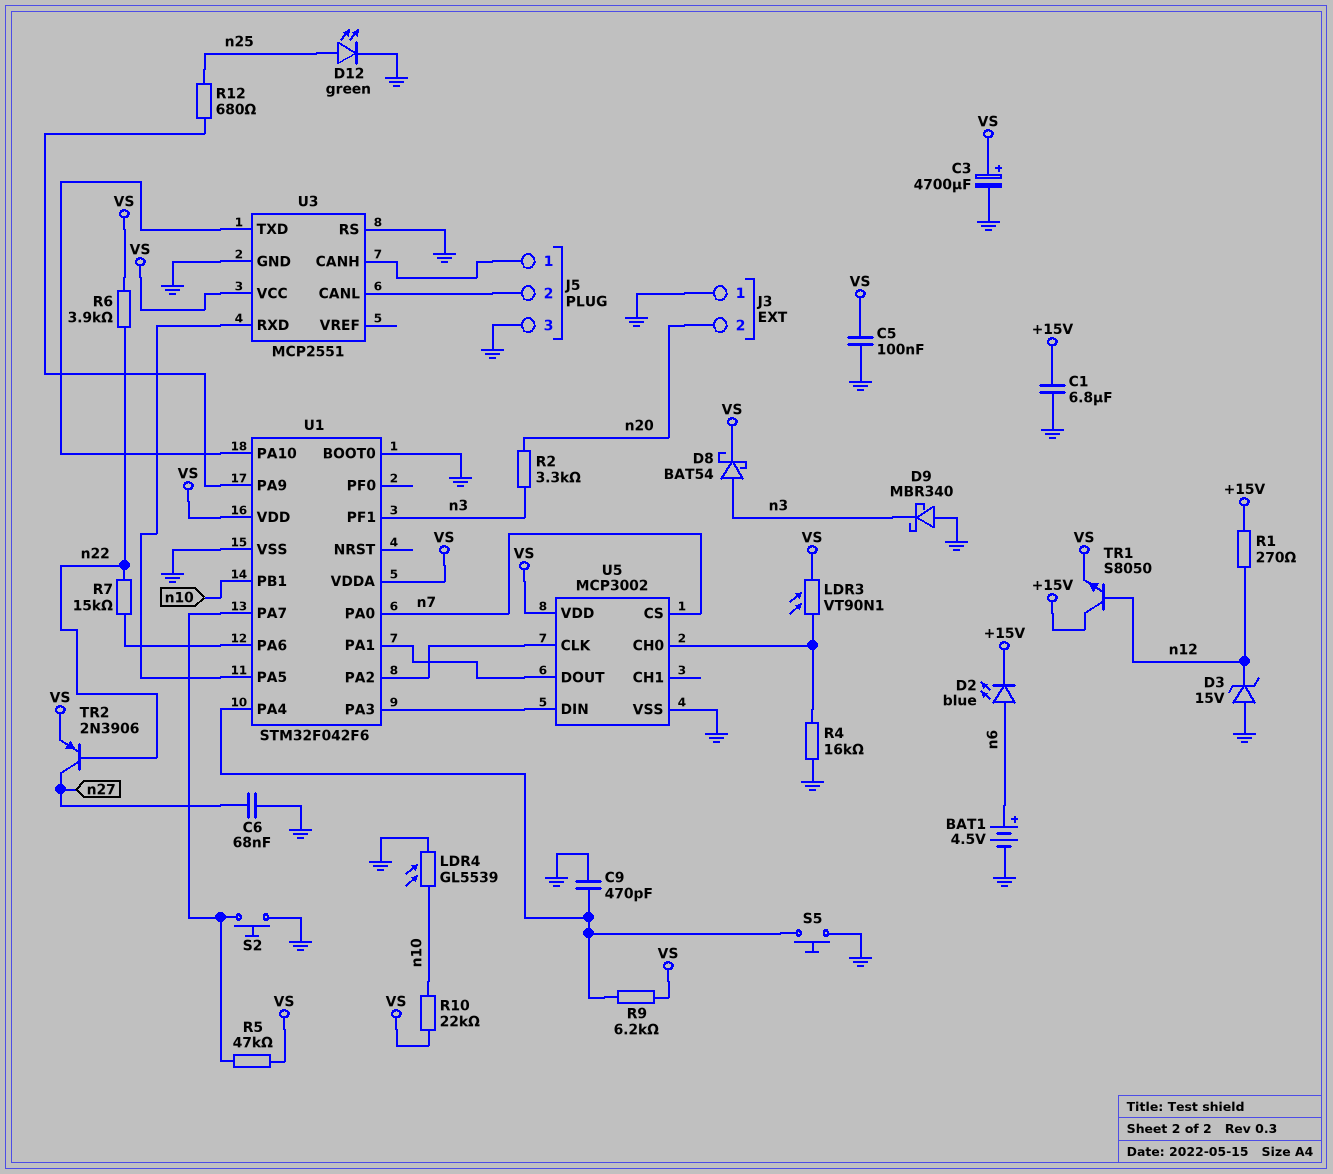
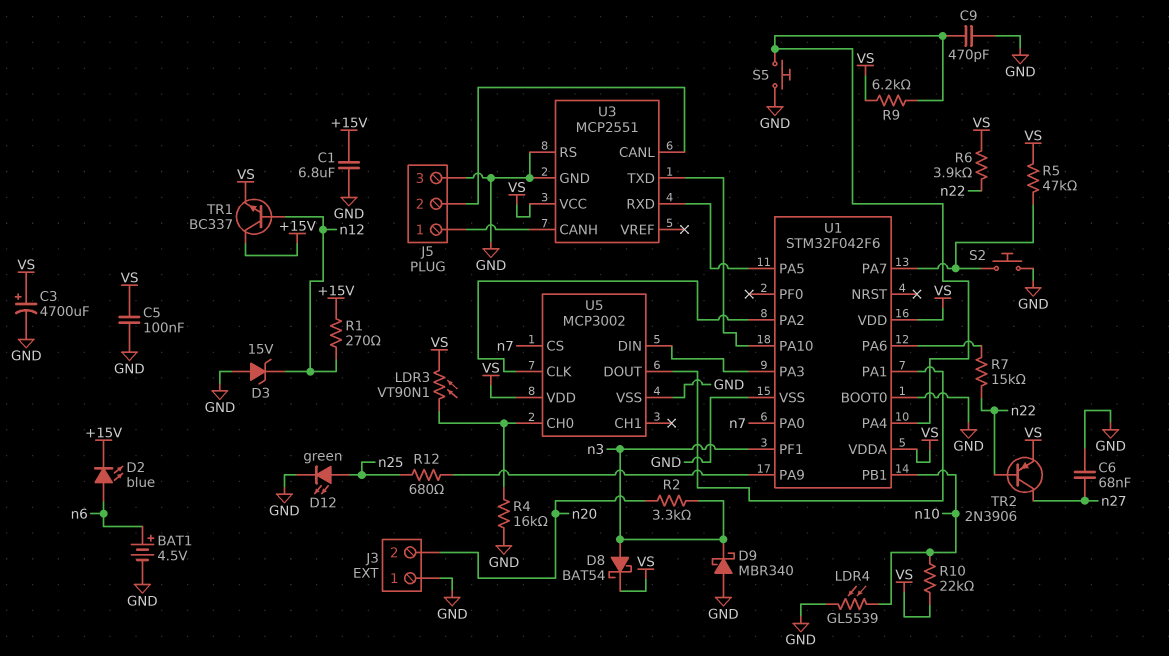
TR1: NPN S8050 (B n12, C +15V, E VS) -> NPN BC337 (B n12, C +15V, E VS)

